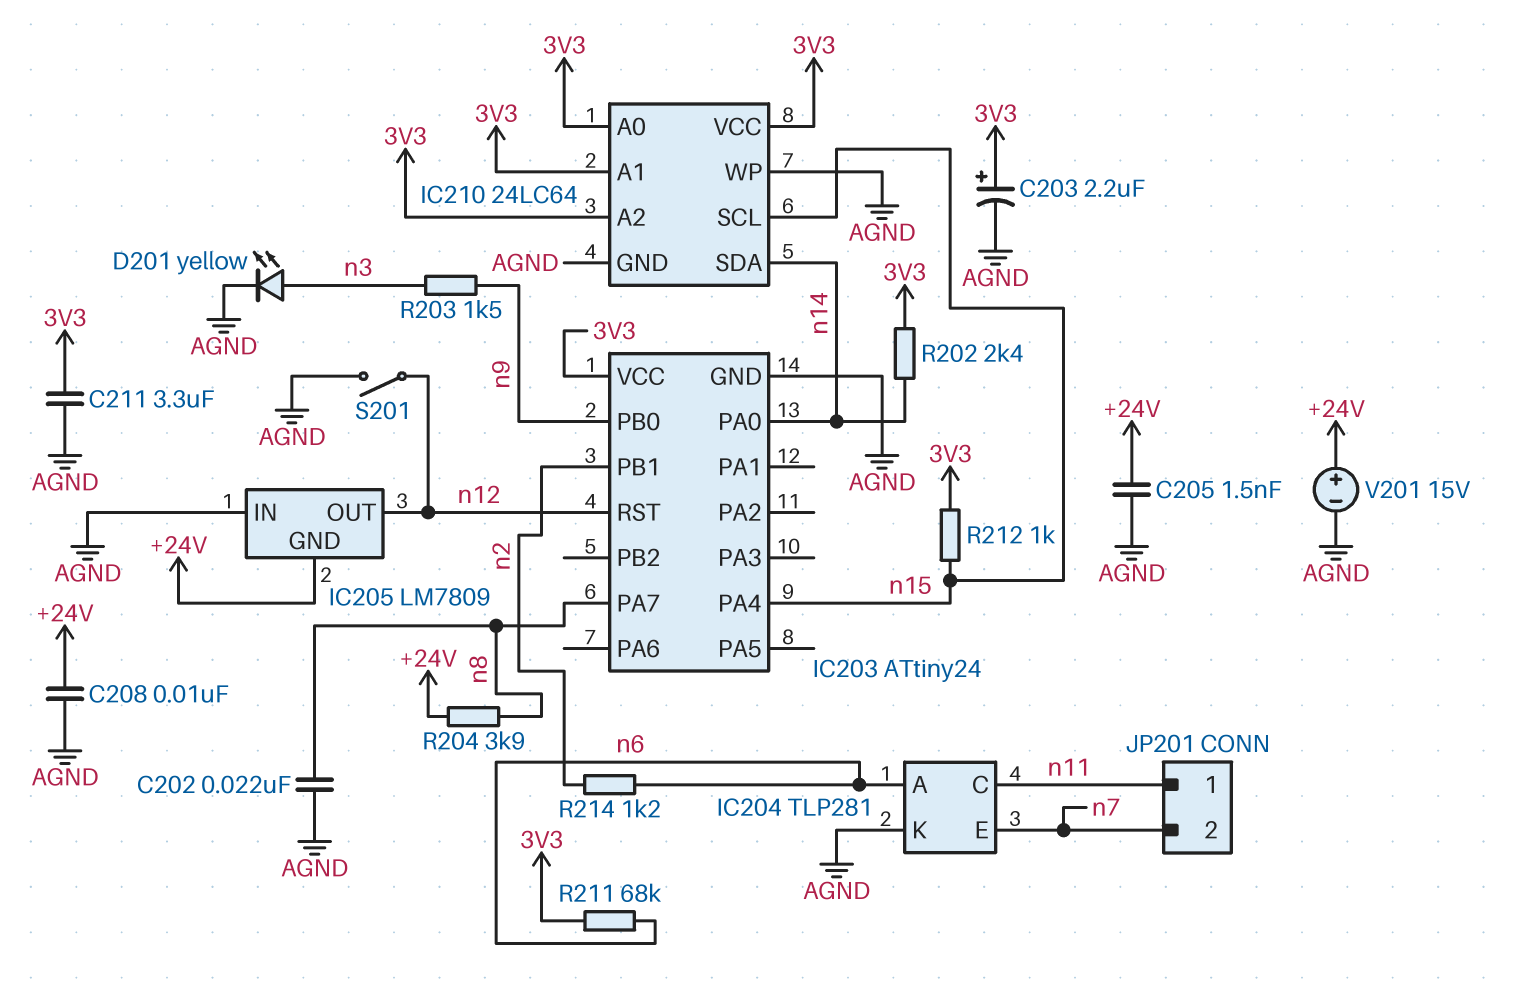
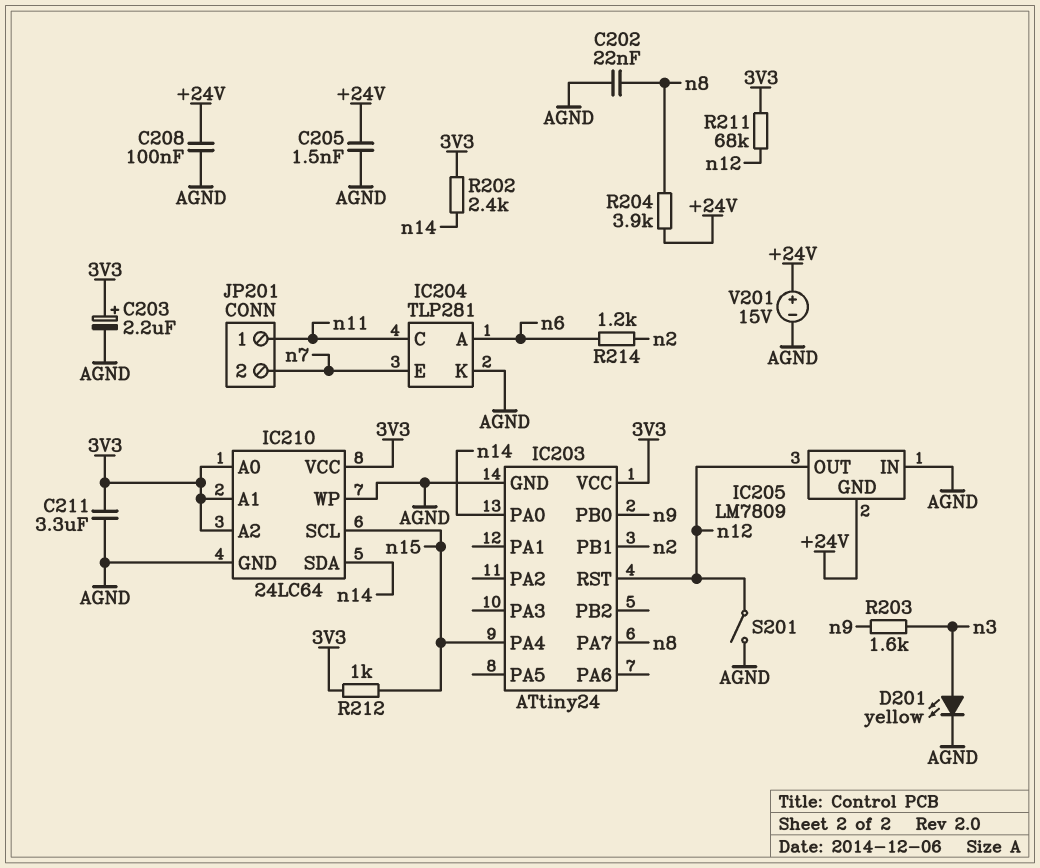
C208: 10nF (+24V, AGND) -> 100nF (+24V, AGND)
R203: 1.5k (n3, n9) -> 1.6k (n3, n9)
R211: 68k (3V3, n6) -> 68k (3V3, n12)

